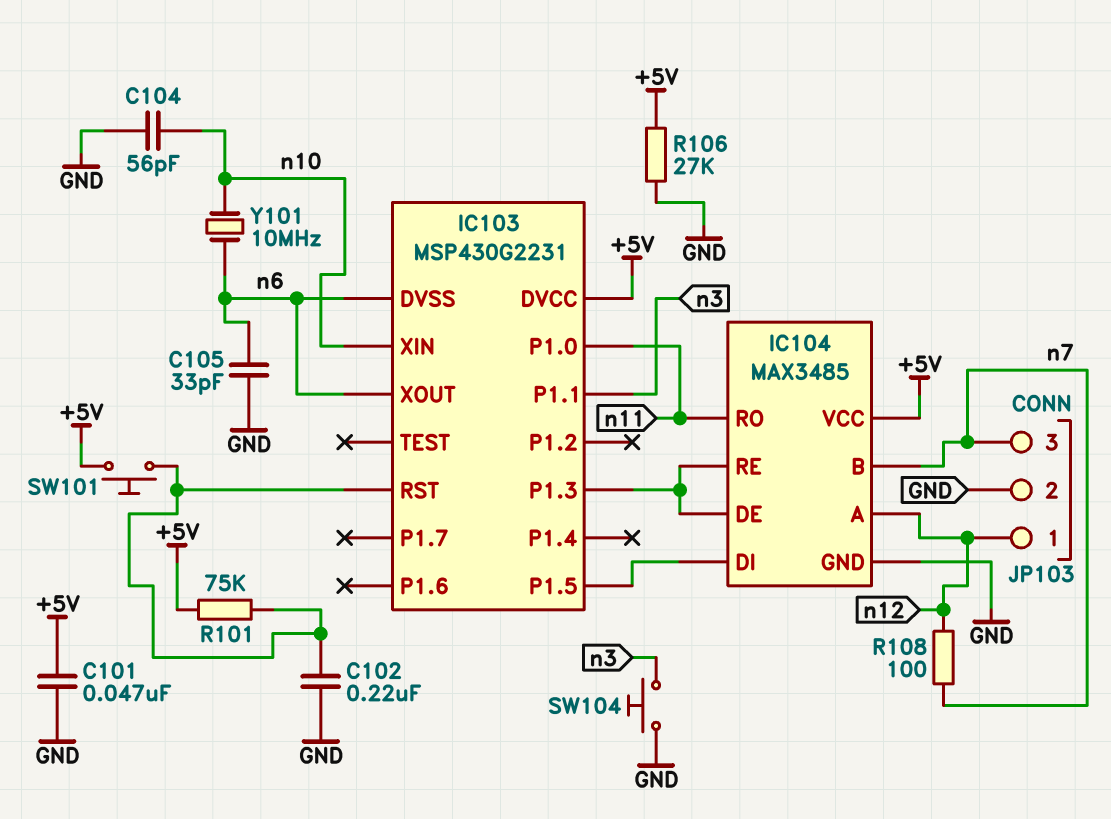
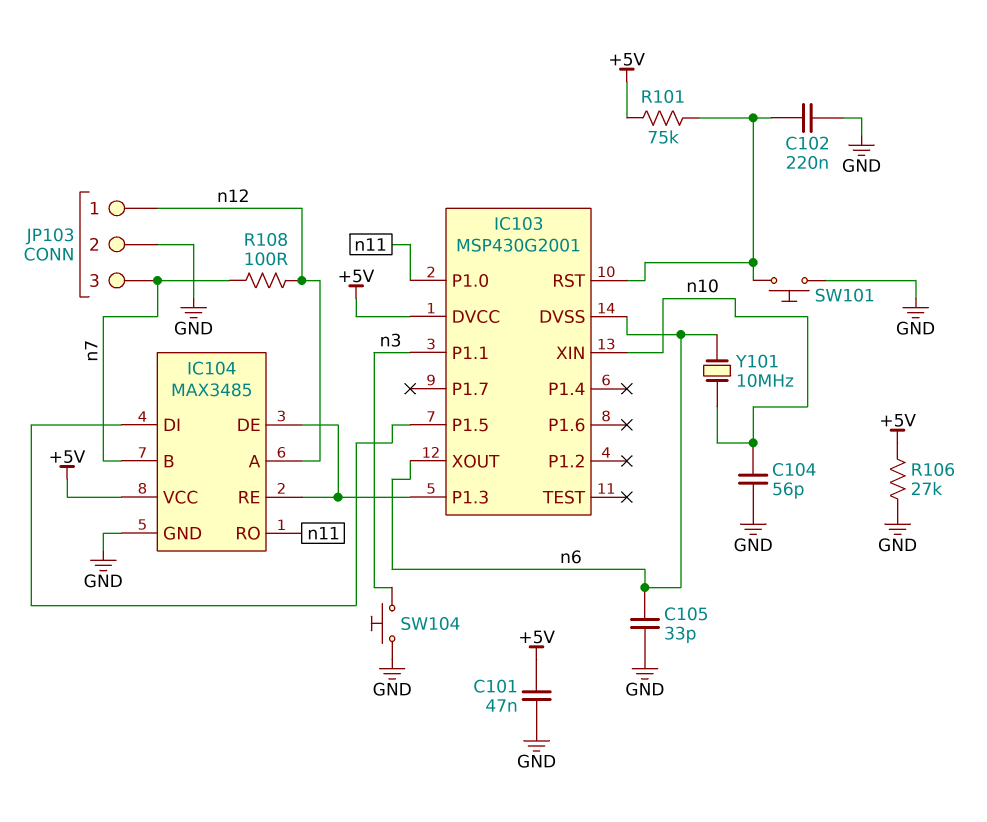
IC103: MSP430G2231 -> MSP430G2001
SW101: button (+5V, IC103/RST) -> button (GND, IC103/RST)

